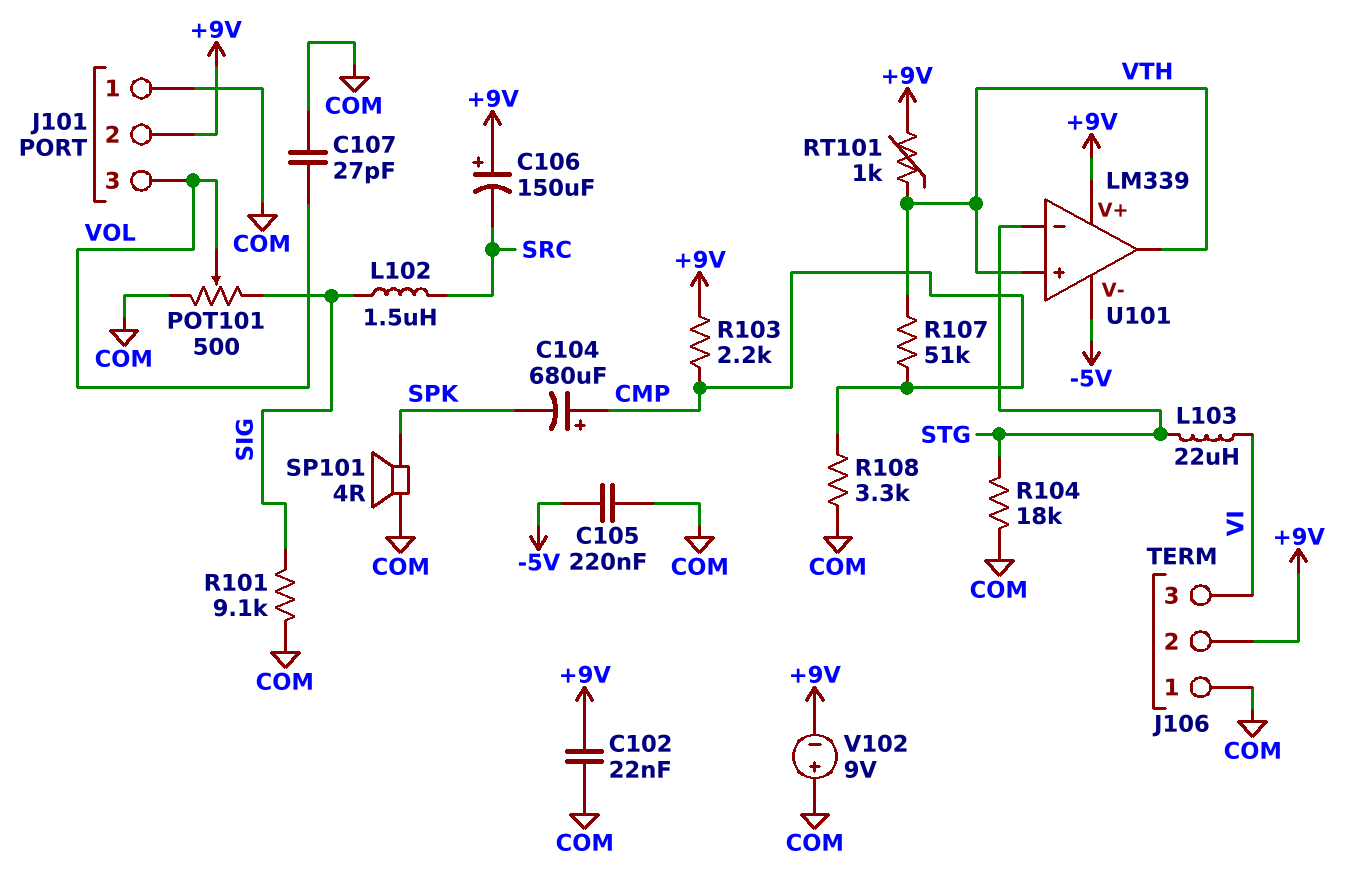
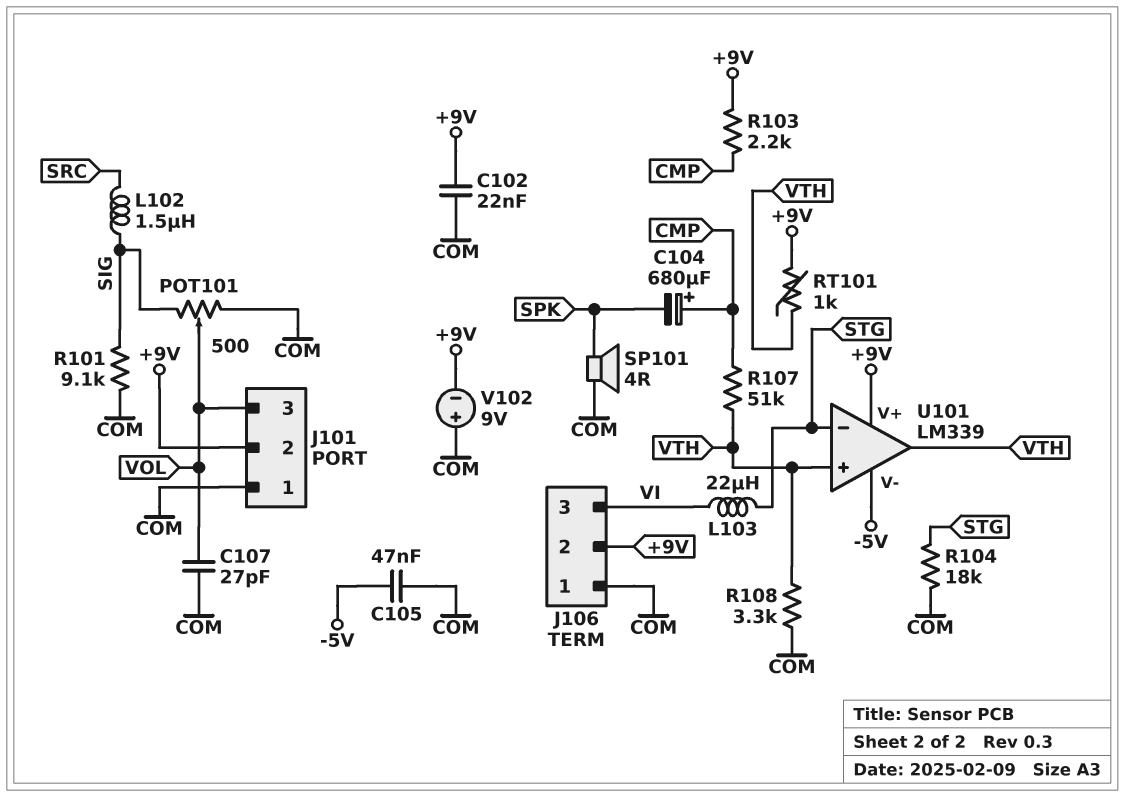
C105: 220nF (-5V, COM) -> 47nF (-5V, COM)
C106: 150uF (plus +9V, minus SRC) -> none
R108: 3.3k (CMP, COM) -> 3.3k (COM, VTH)

